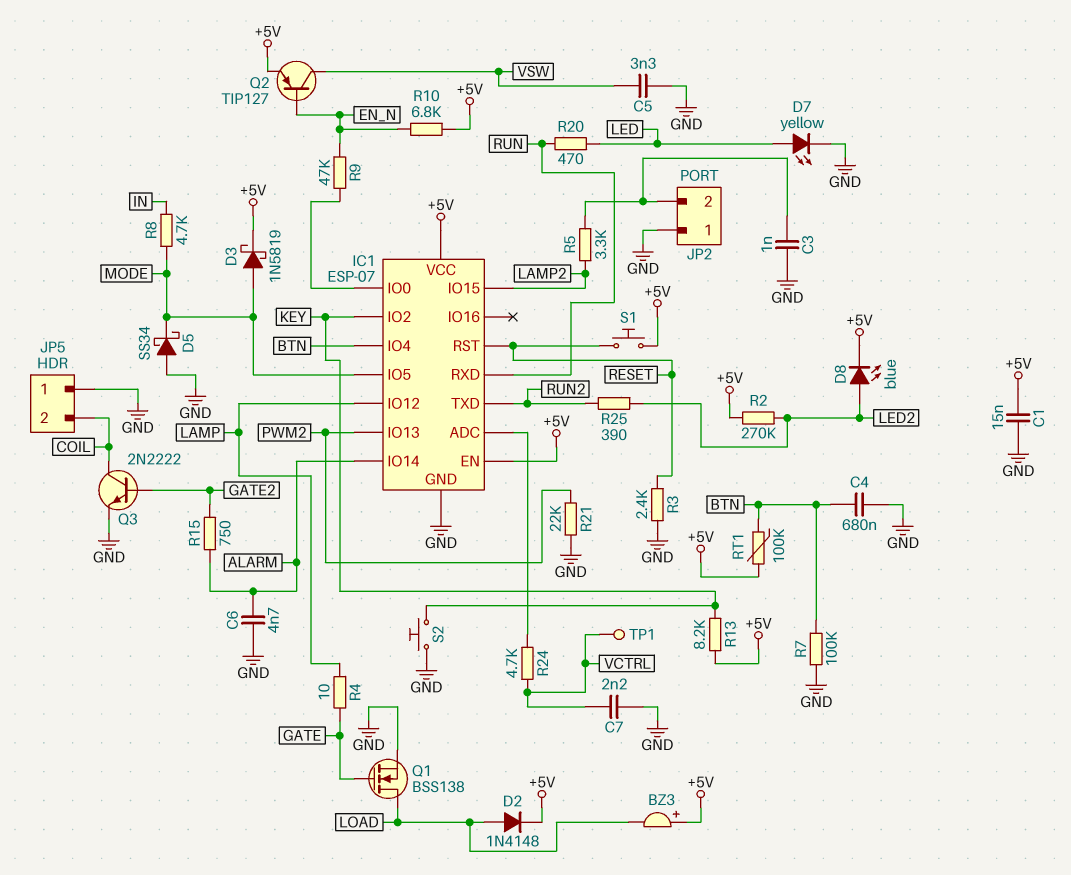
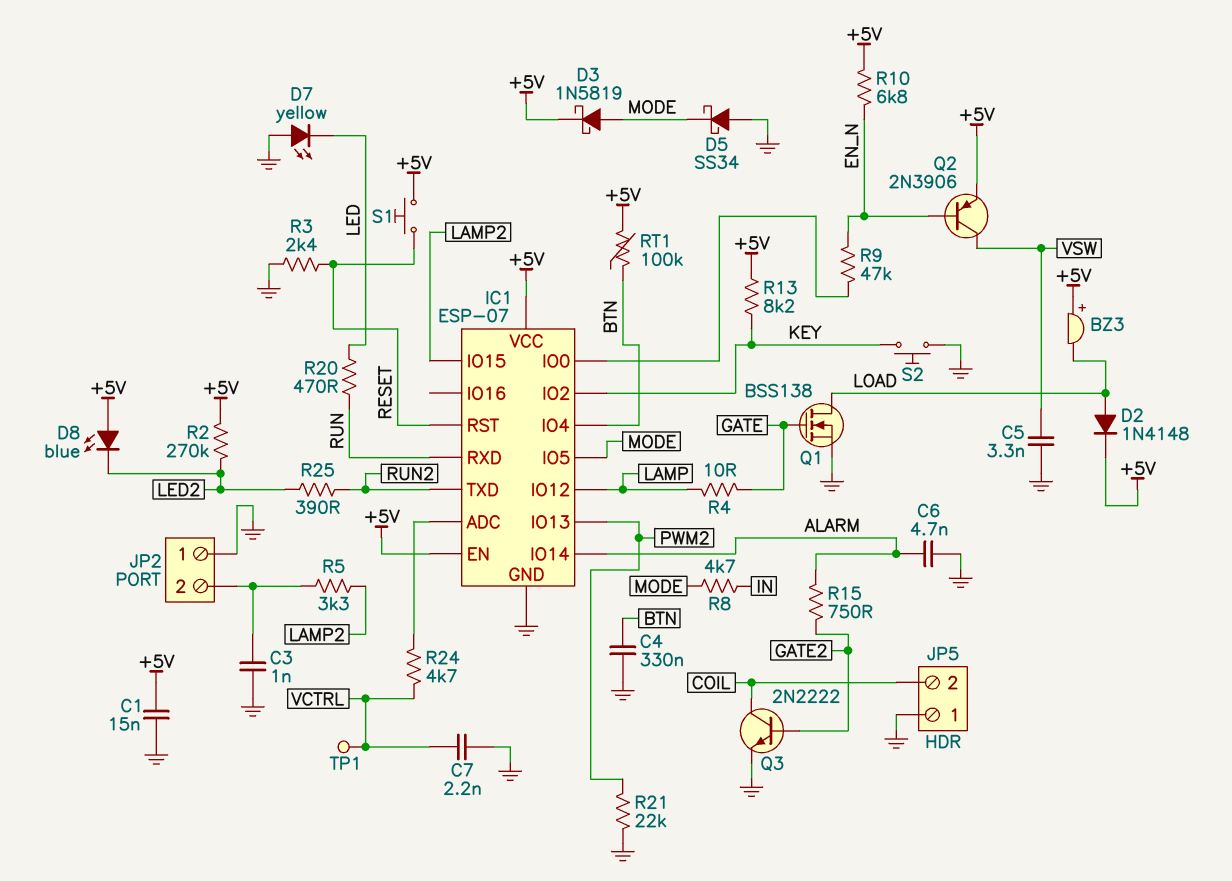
C4: 680nF (BTN, GND) -> 330nF (BTN, GND)
D7: LED yellow (A LED, K GND) -> LED yellow (A GND, K LED)
D8: LED blue (A LED2, K +5V) -> LED blue (A +5V, K LED2)
Q2: PNP TIP127 (B EN_N, C VSW, E +5V) -> PNP 2N3906 (B EN_N, C VSW, E +5V)
R7: 100k (BTN, GND) -> none

